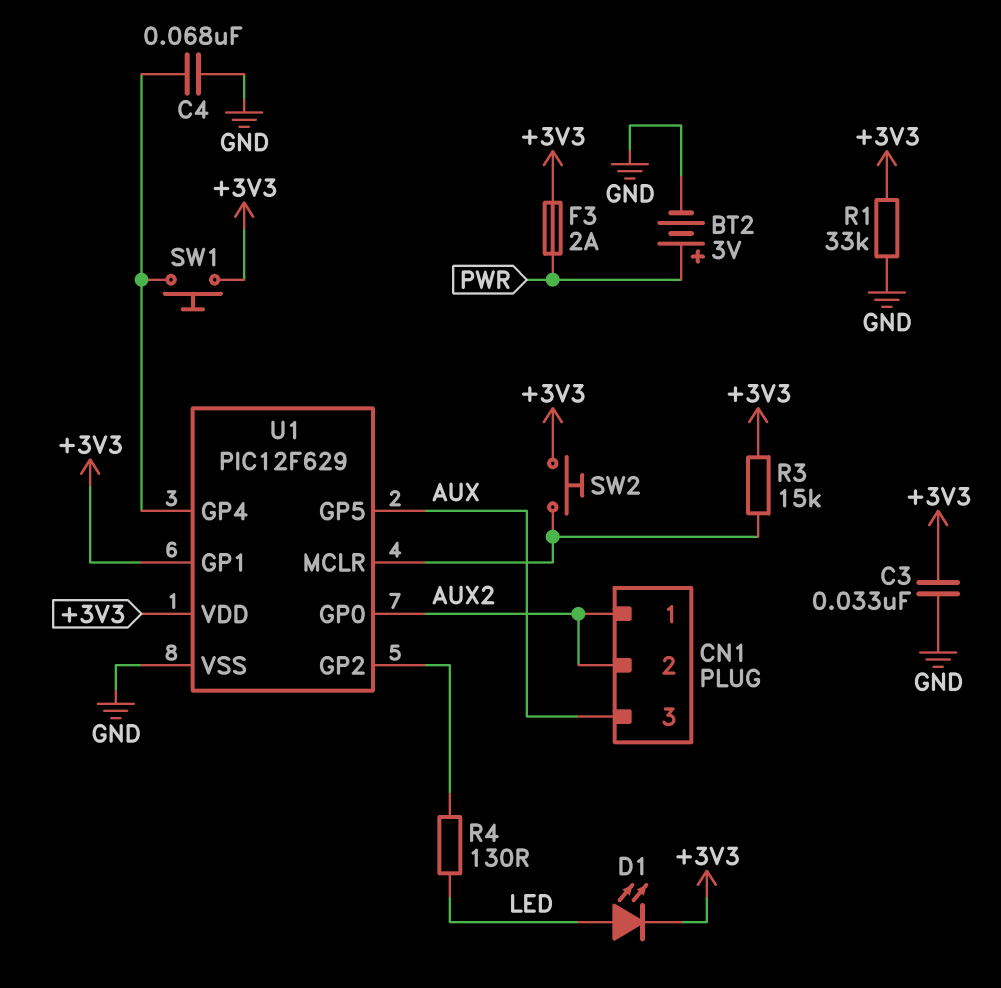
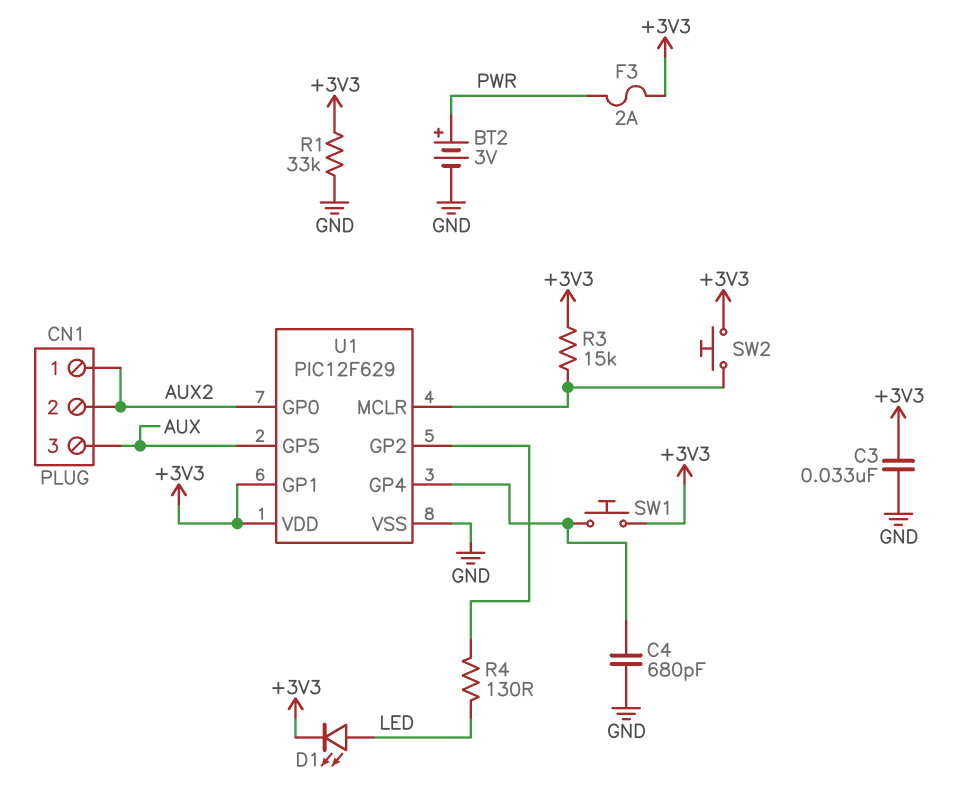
C4: 68nF (GND, U1/GP4) -> 680pF (GND, U1/GP4)

